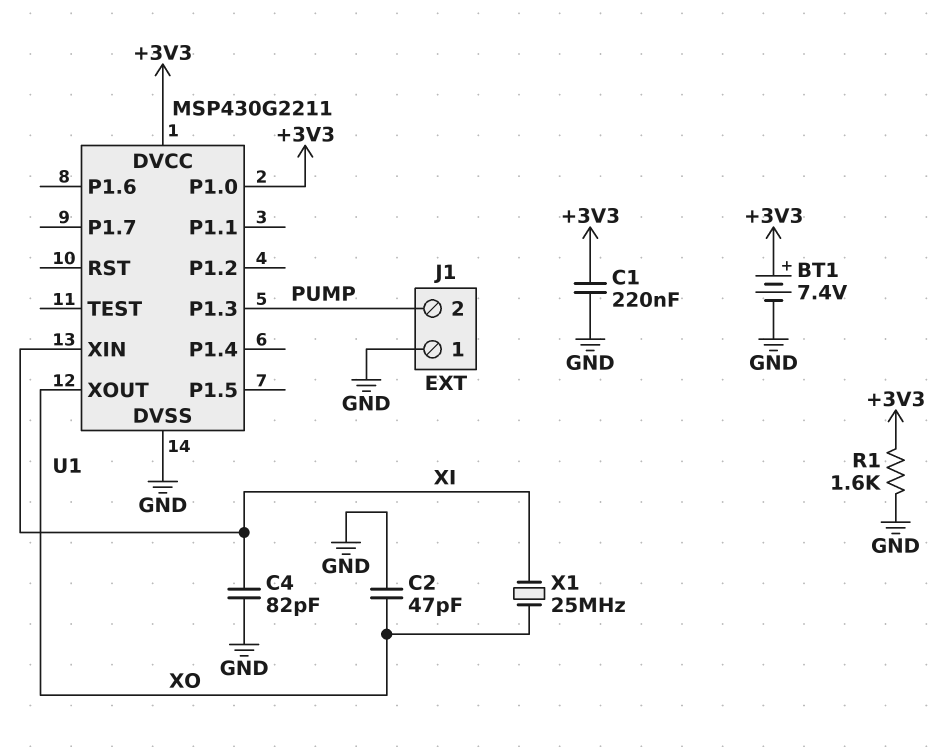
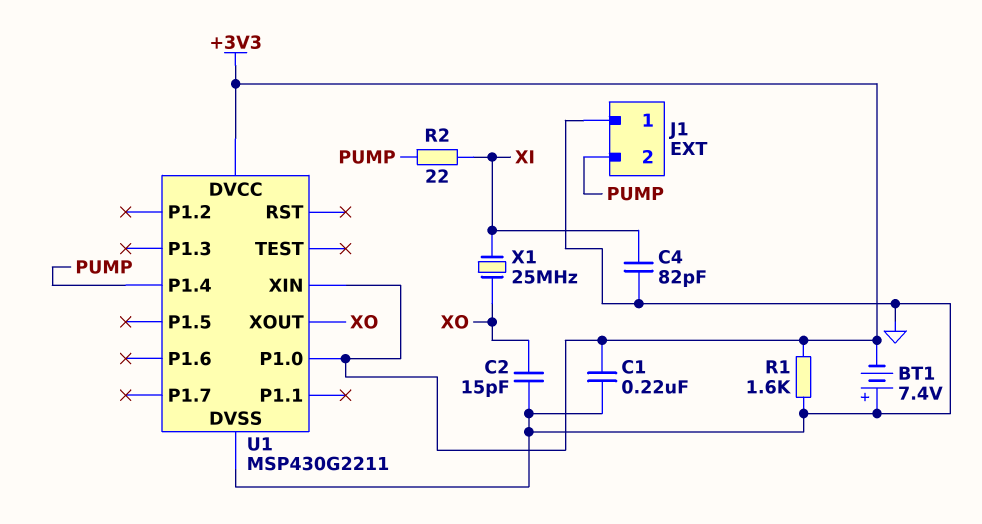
BT1: 7.4V (plus +3V3, minus GND) -> 7.4V (plus GND, minus +3V3)
C2: 47pF (GND, XO) -> 15pF (GND, XO)
R2: none -> 22 (PUMP, XI)
U1 pin P1.3: PUMP -> none
U1 pin P1.4: none -> PUMP
U1 pin XIN: XI -> +3V3

